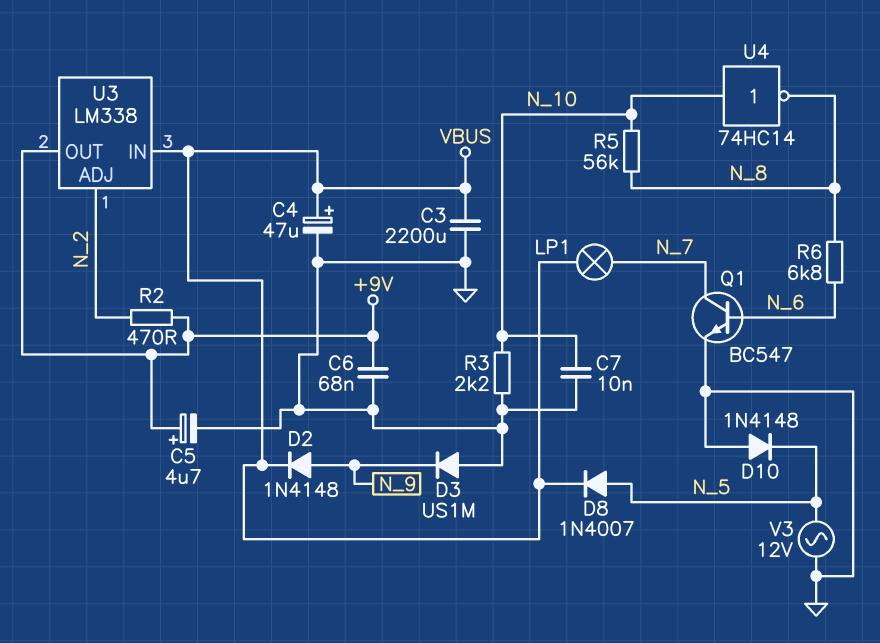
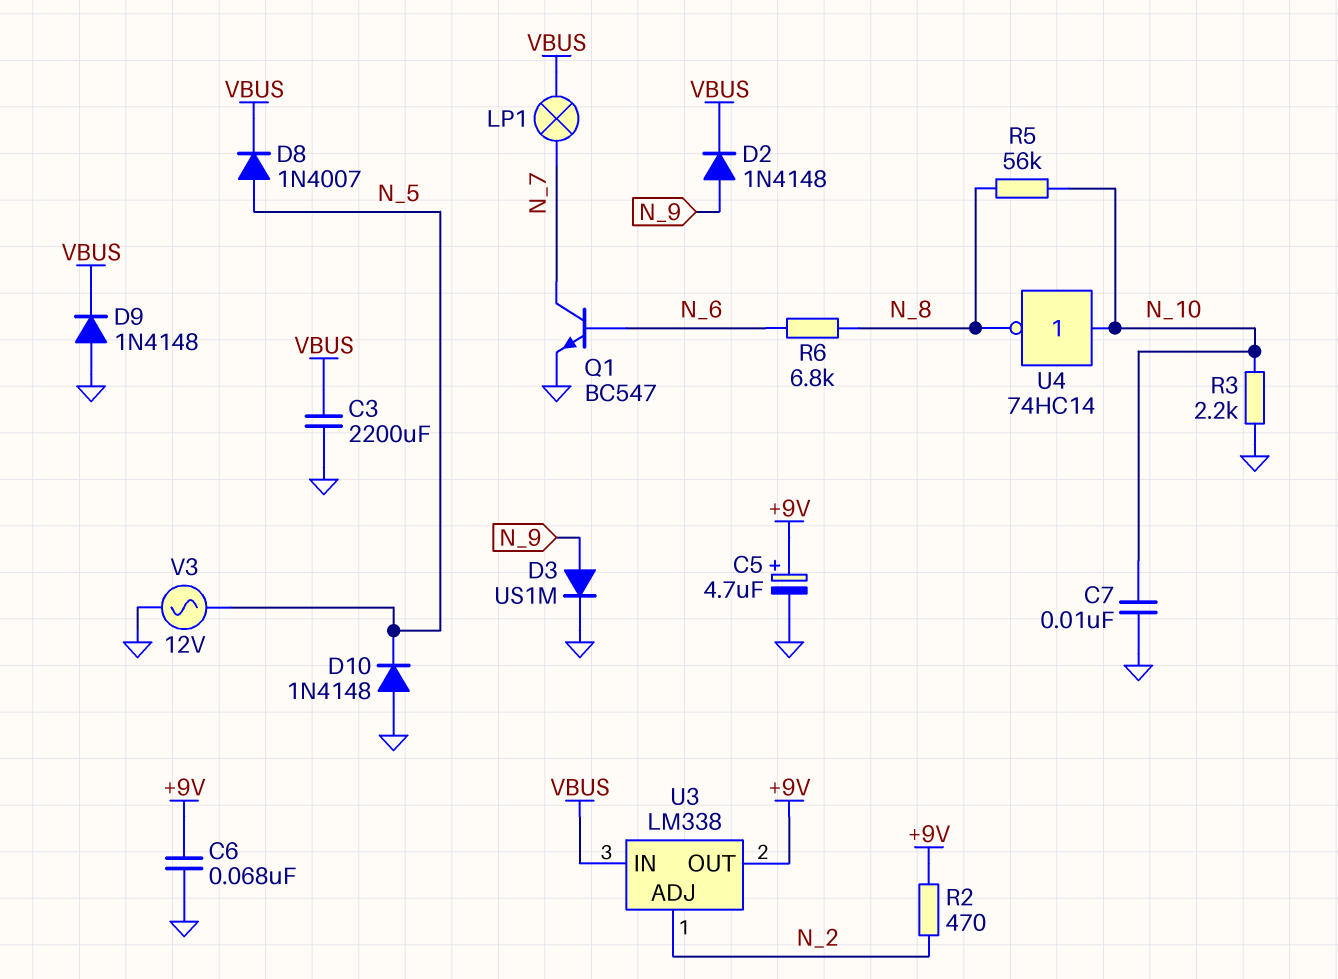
C4: 47uF (plus VBUS, minus GND) -> none
D3: diode US1M (A GND, K N_9) -> diode US1M (A N_9, K GND)
D9: none -> diode 1N4148 (A GND, K VBUS)

